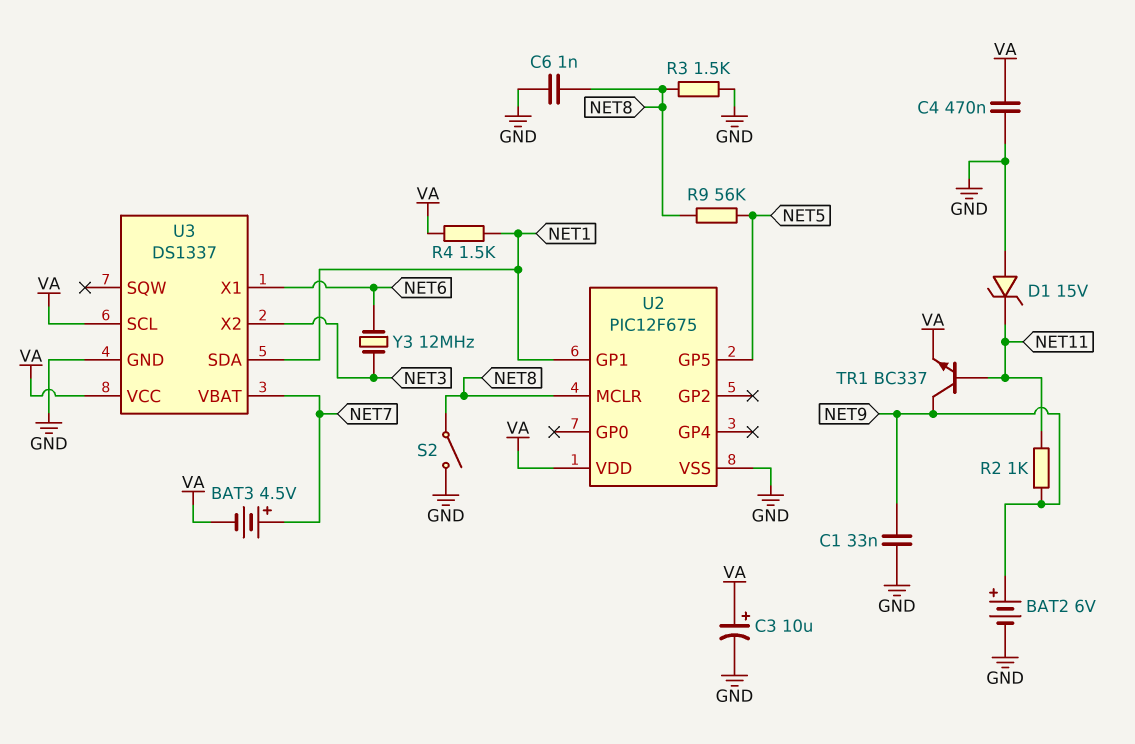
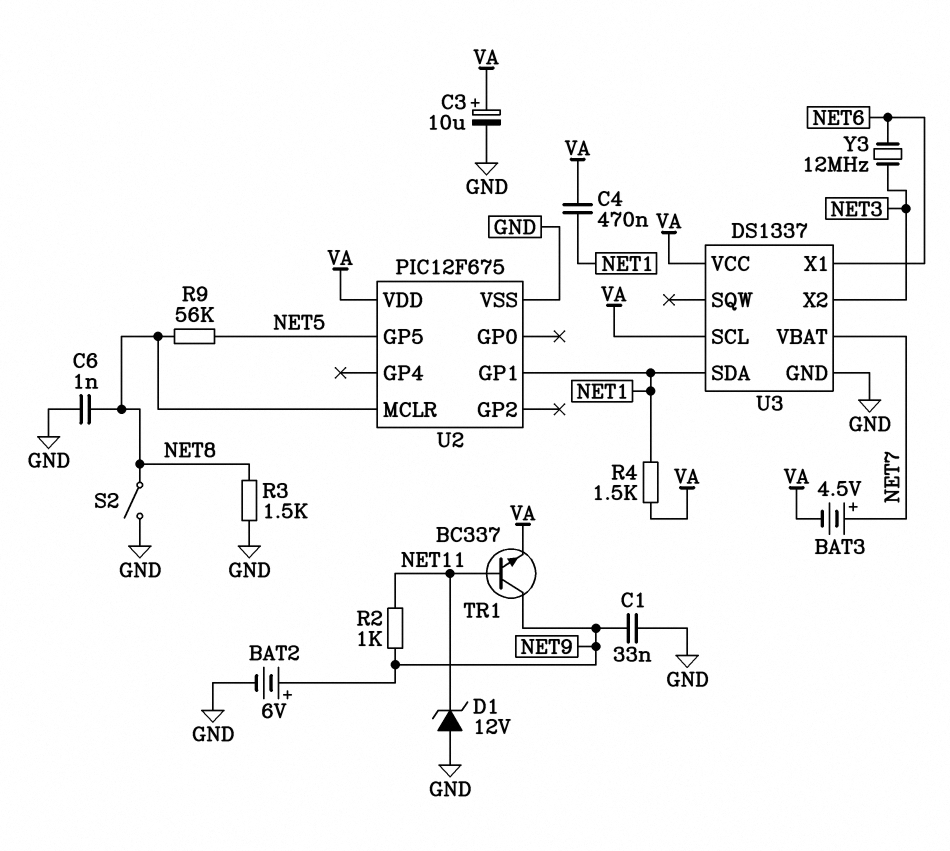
C4: 470nF (GND, VA) -> 470nF (NET1, VA)
D1: zener 15V (A GND, K NET11) -> zener 12V (A GND, K NET11)

